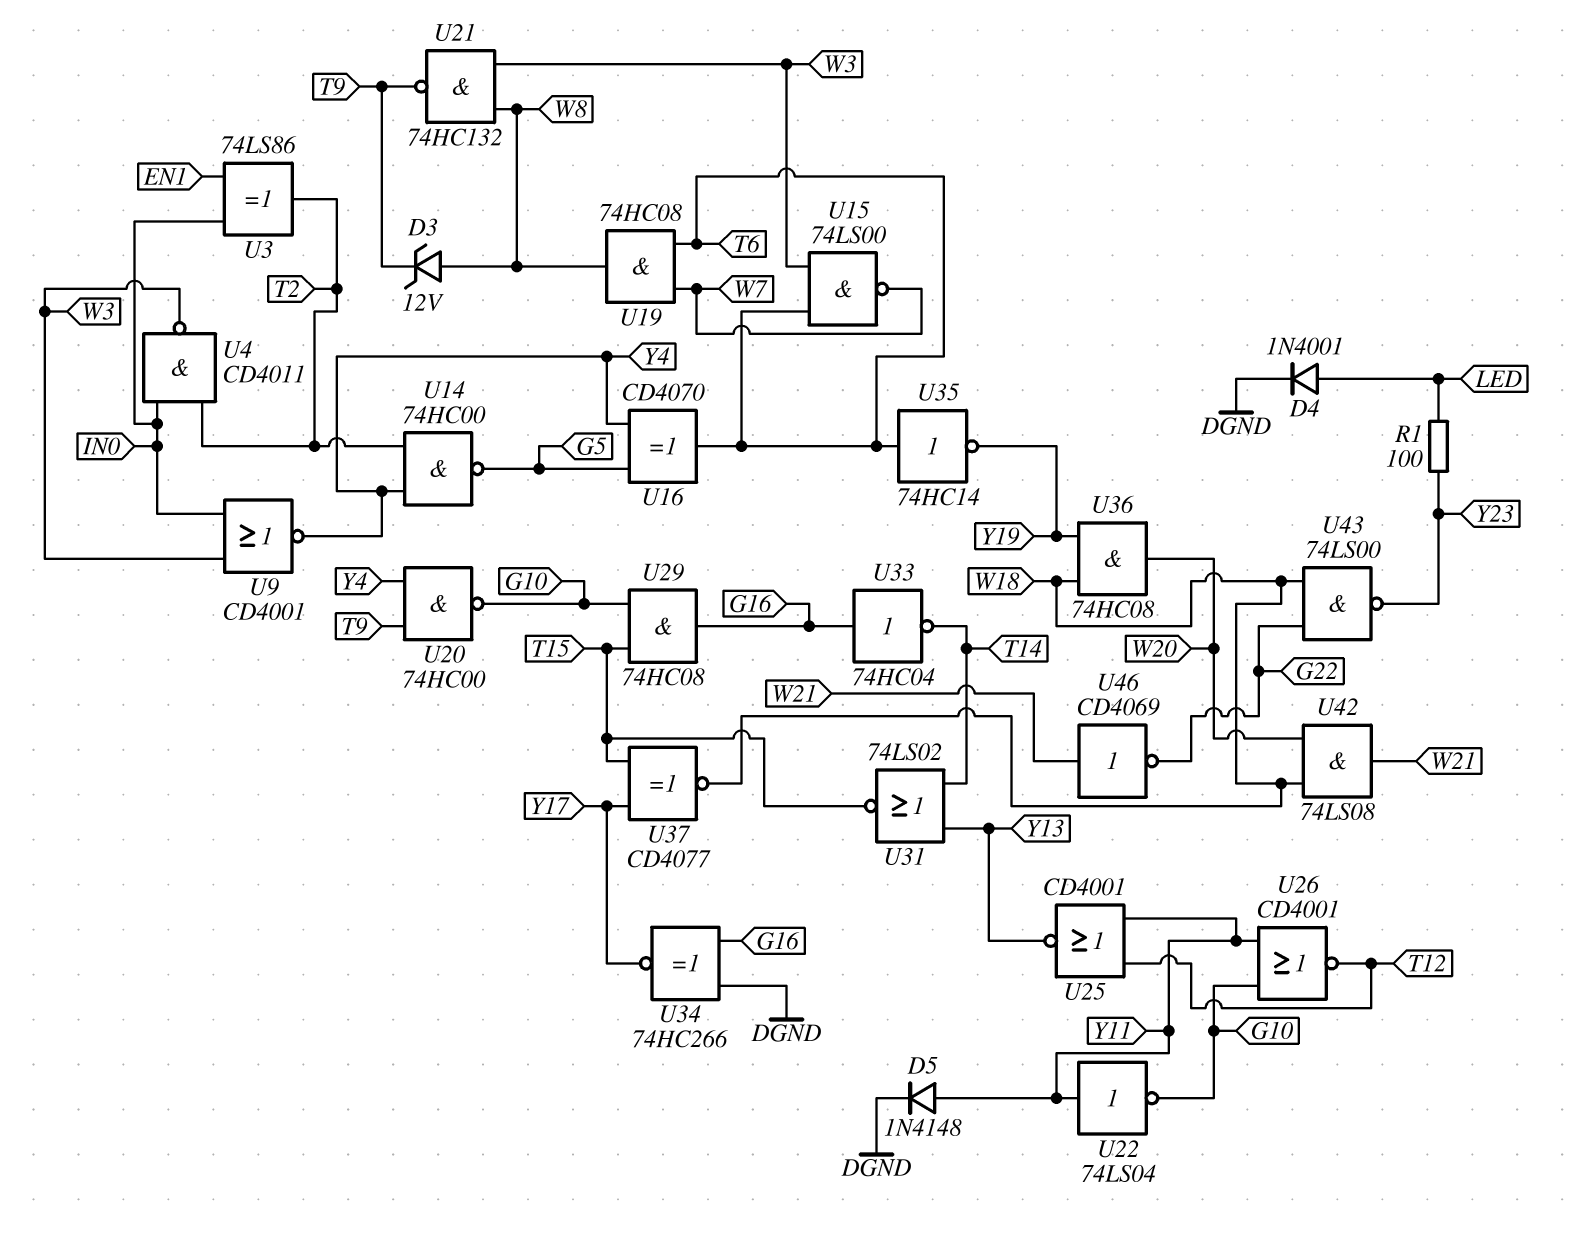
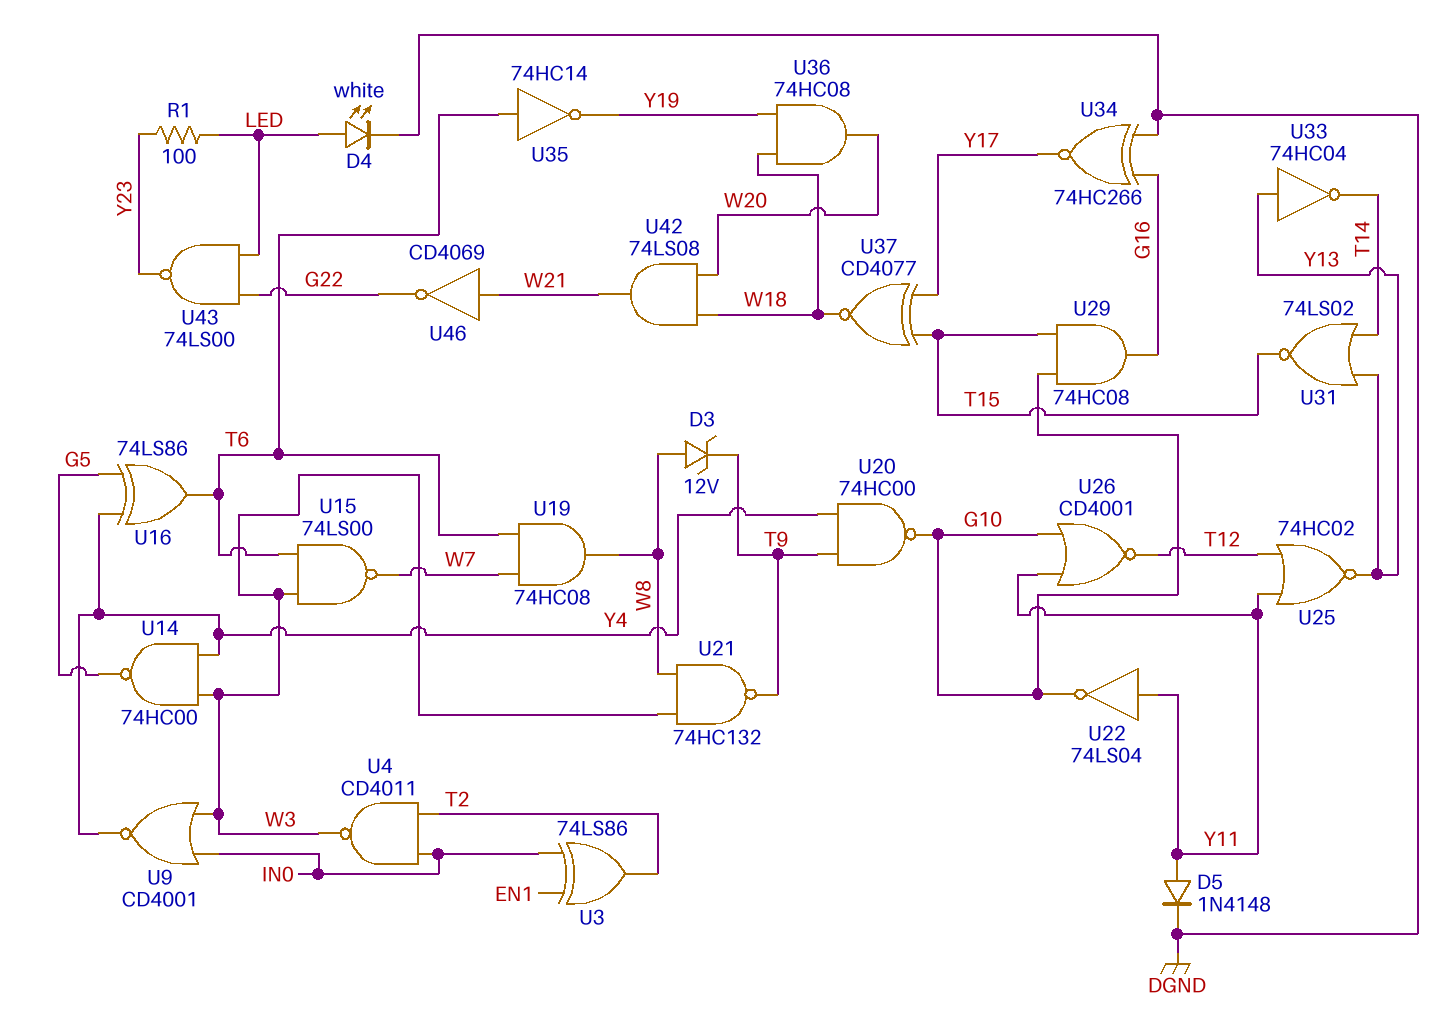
D4: diode 1N4001 (A LED, K DGND) -> LED white (A LED, K DGND)
U14: NAND 74HC00 (in T2, in Y4, out G5) -> NAND 74HC00 (in W3, in Y4, out G5)
U16: XOR CD4070 (in G5, in Y4, out T6) -> XOR 74LS86 (in G5, in Y4, out T6)
U25: NOR CD4001 (in T12, in Y11, out Y13) -> NOR 74HC02 (in T12, in Y11, out Y13)
U33: NOT 74HC04 (in G16, out T14) -> NOT 74HC04 (in Y13, out T14)
U43: NAND 74LS00 (in G22, in W18, out Y23) -> NAND 74LS00 (in G22, in LED, out Y23)

